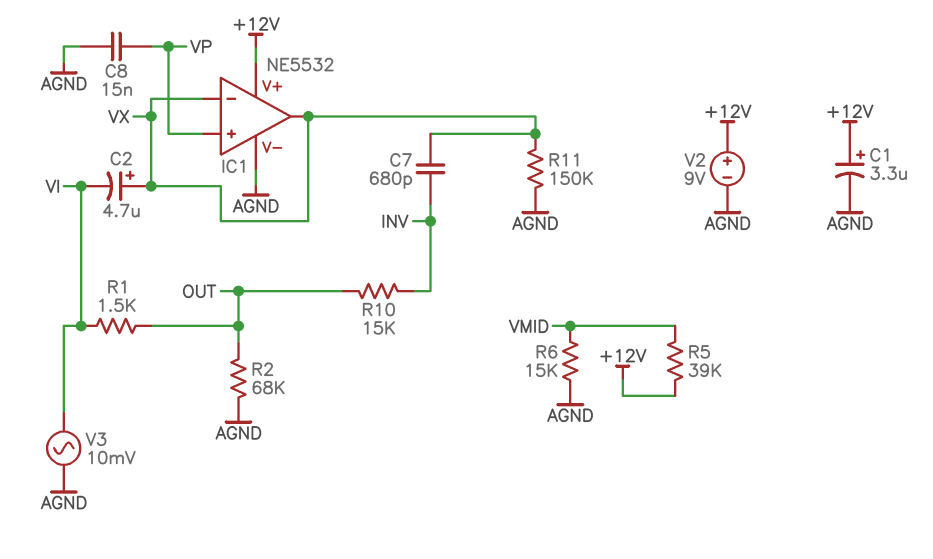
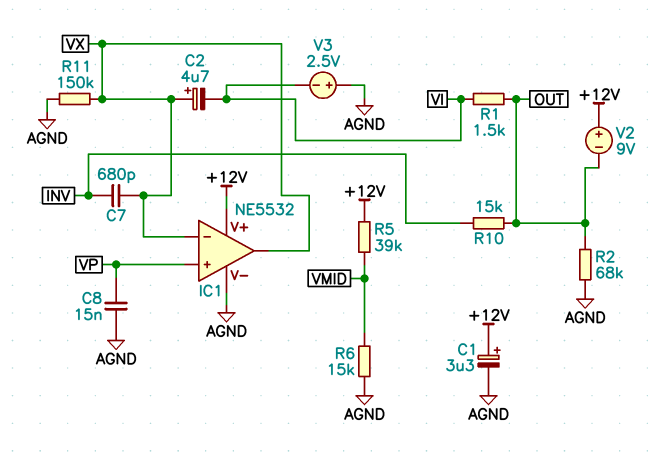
V2: 9V (plus +12V, minus AGND) -> 9V (plus +12V, minus OUT)
V3: AC 10mV (AGND, VI) -> 2.5V (plus AGND, minus VI)

